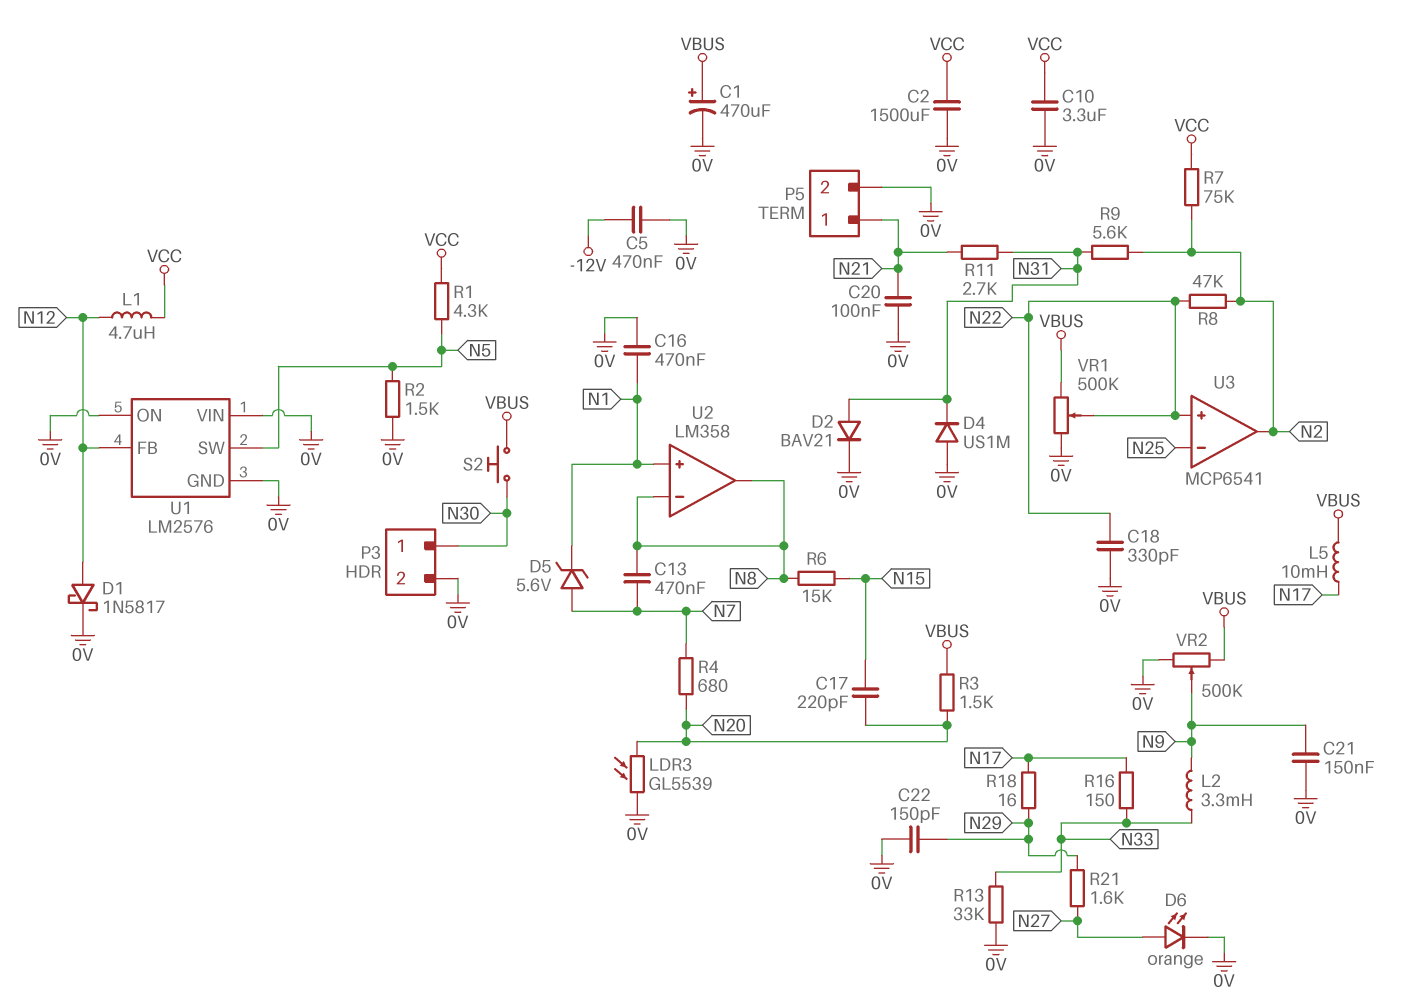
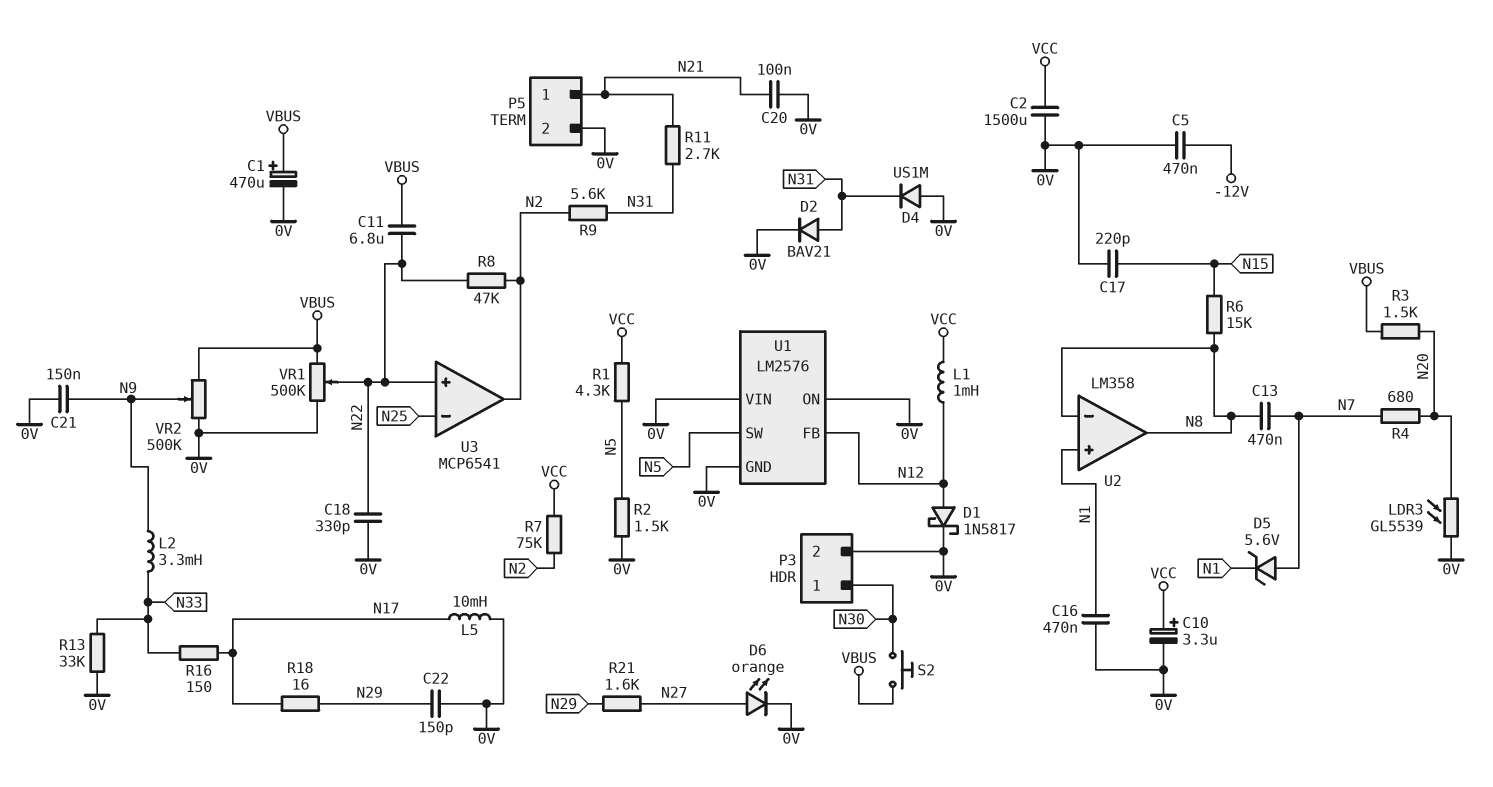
C10: 3.3uF (0V, VCC) -> 3.3uF (plus VCC, minus 0V)
C11: none -> 6.8uF (N22, VBUS)
C17: 220pF (N15, N20) -> 220pF (0V, N15)
L1: 4.7uH (N12, VCC) -> 1mH (N12, VCC)
L5: 10mH (N17, VBUS) -> 10mH (0V, N17)

